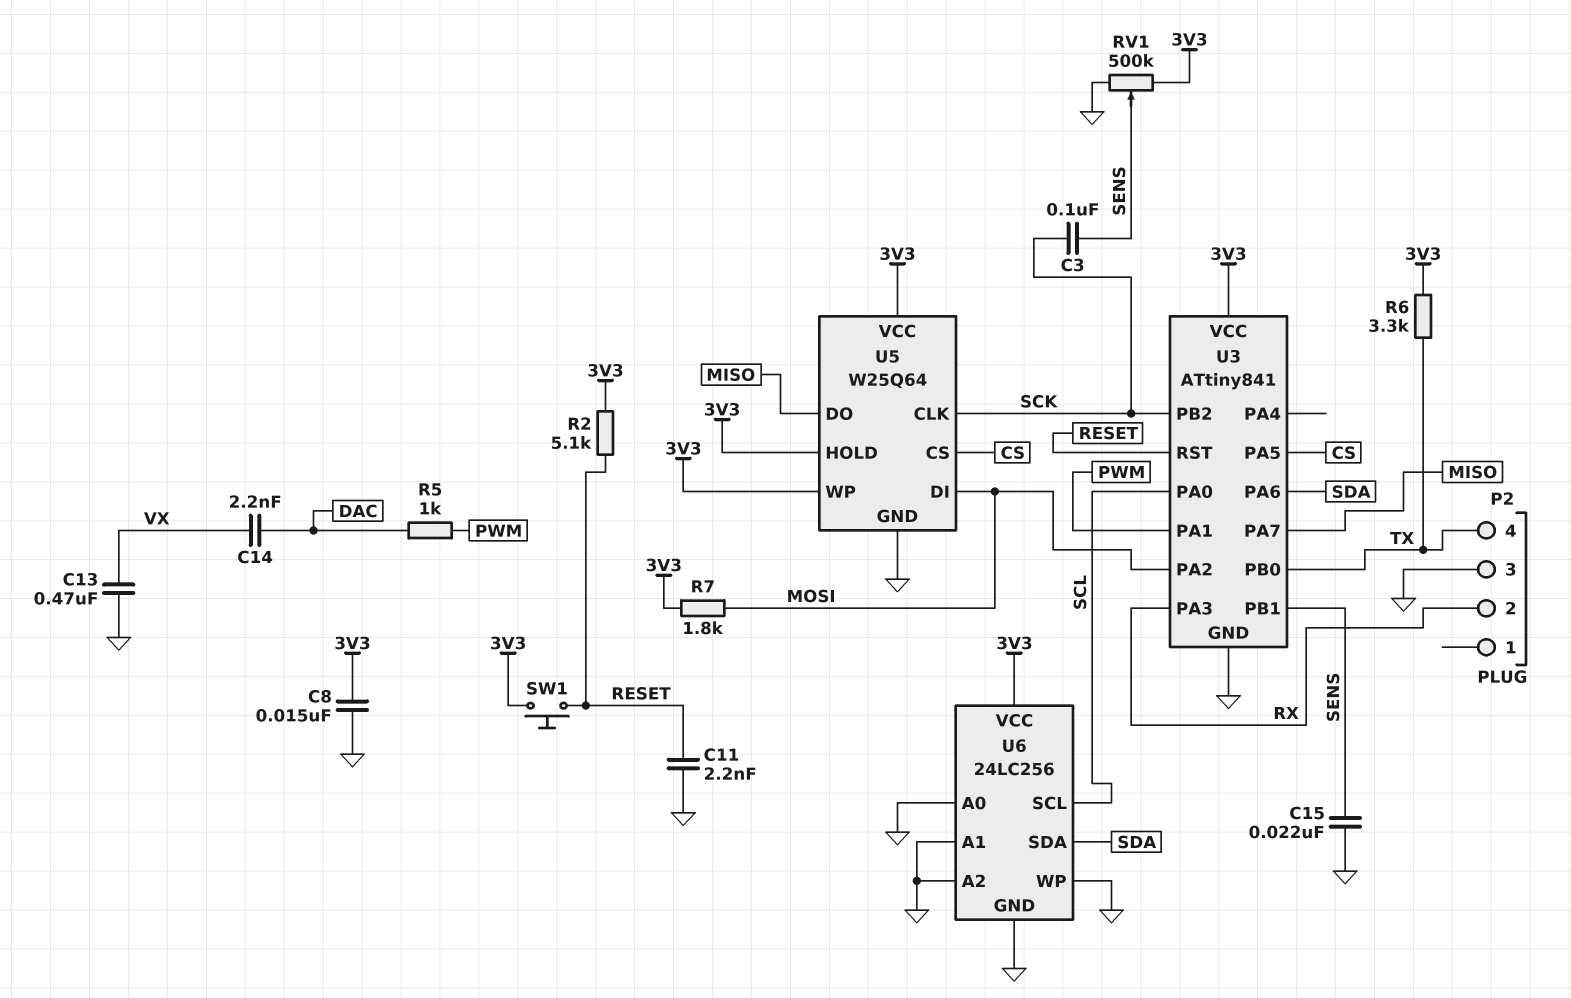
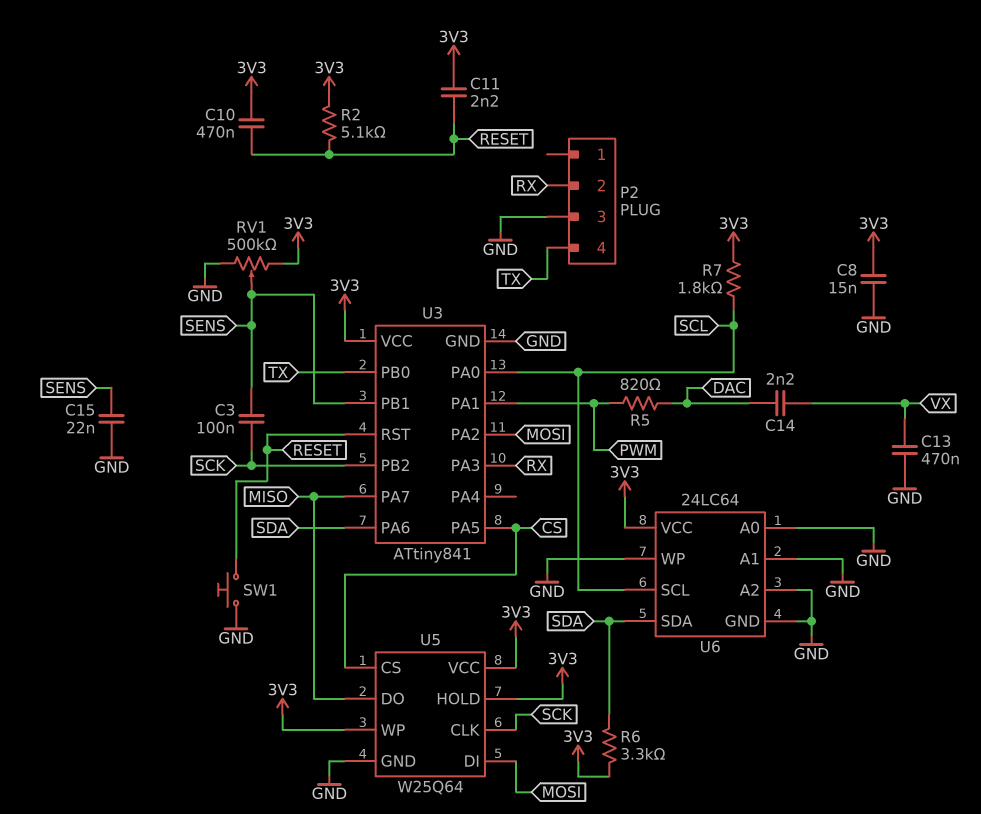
C10: none -> 470nF (3V3, RESET)
C11: 2.2nF (GND, RESET) -> 2.2nF (3V3, RESET)
R5: 1k (DAC, PWM) -> 820 (DAC, PWM)
R6: 3.3k (3V3, TX) -> 3.3k (3V3, SDA)
R7: 1.8k (3V3, MOSI) -> 1.8k (3V3, SCL)
SW1: button (3V3, RESET) -> button (GND, RESET)
U6: 24LC256 -> 24LC64

